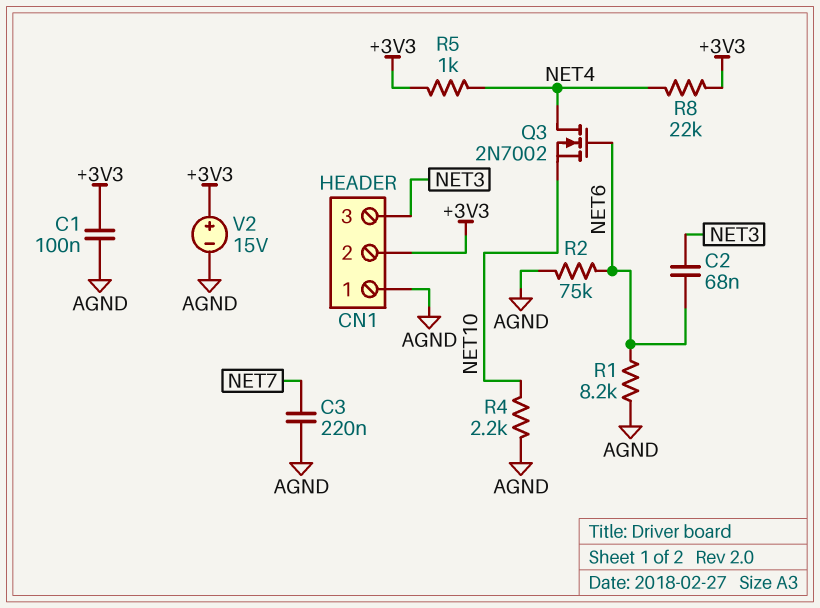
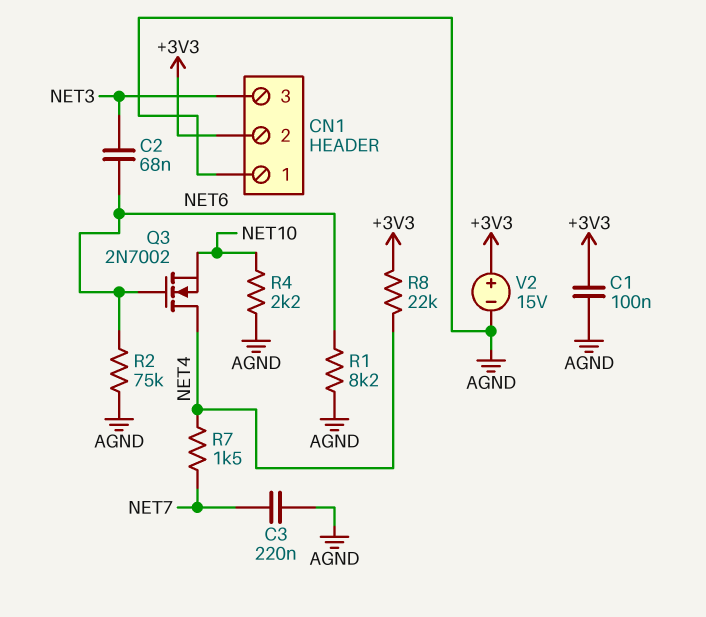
R5: 1k (+3V3, NET4) -> none
R7: none -> 1.5k (NET4, NET7)

